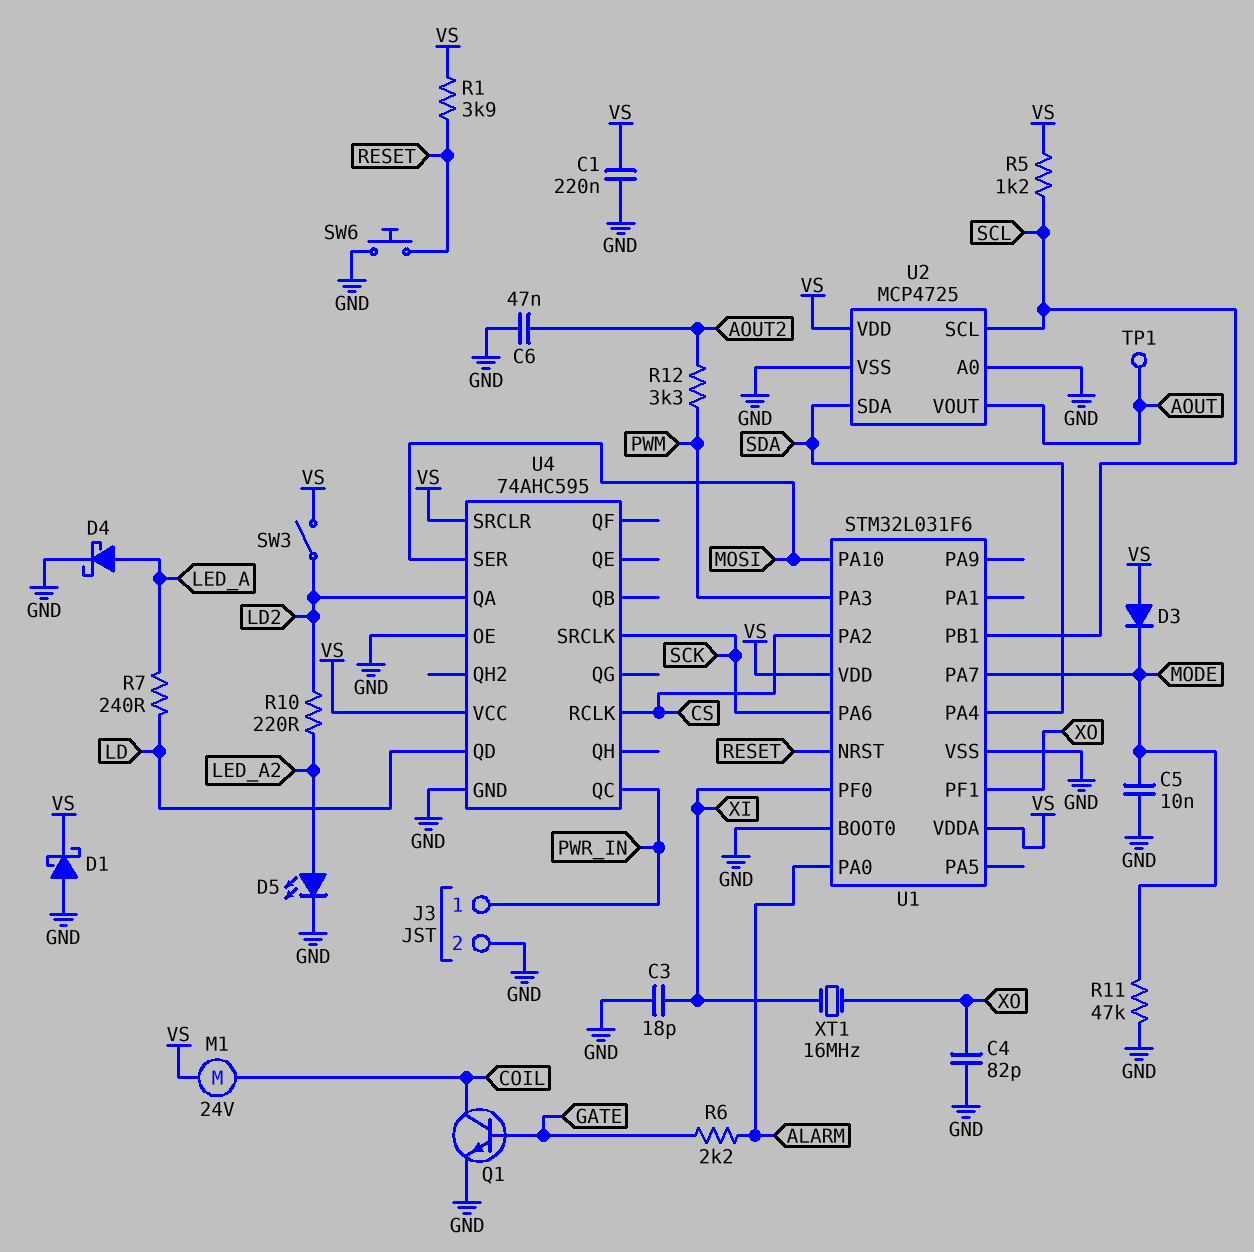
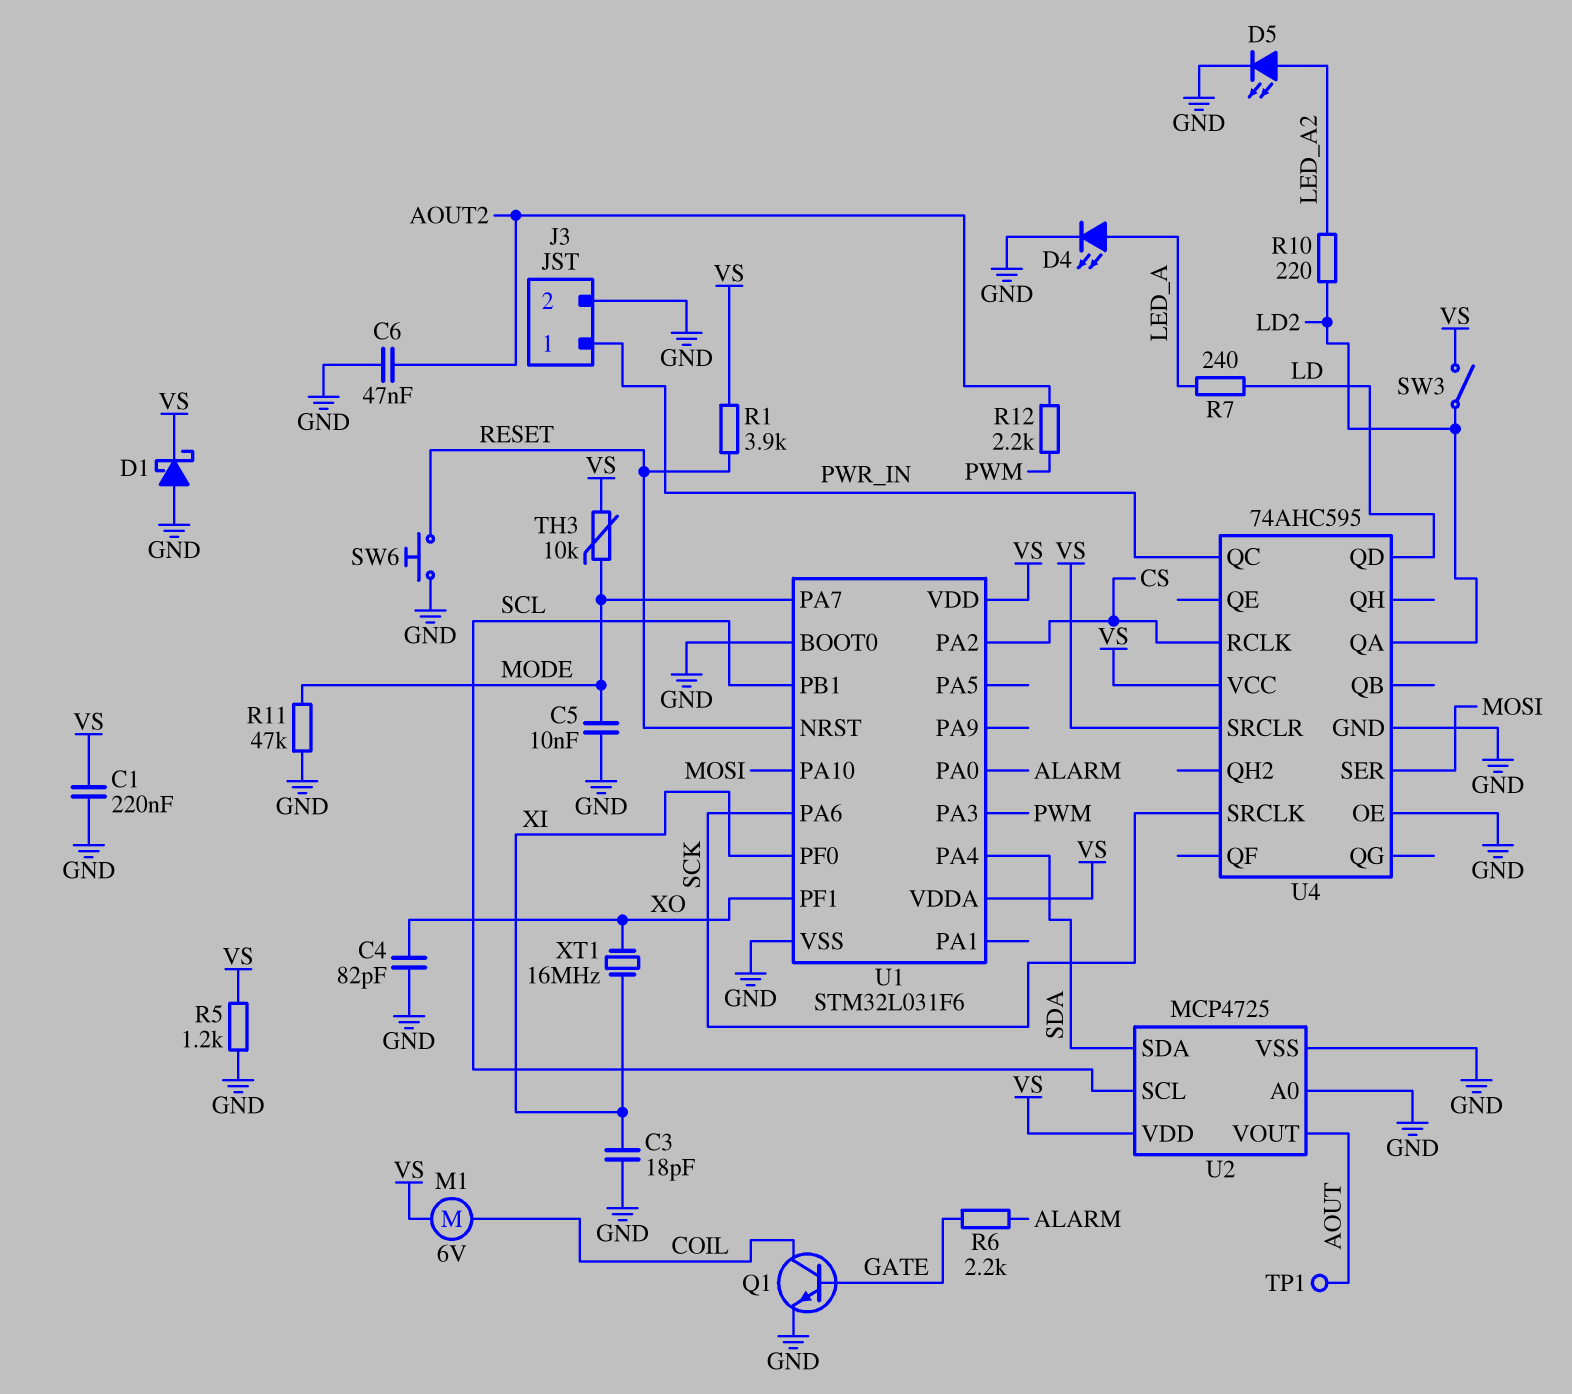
D3: diode (A VS, K MODE) -> none
D4: schottky (A LED_A, K GND) -> LED (A LED_A, K GND)
M1: motor 24V (COIL, VS) -> motor 6V (COIL, VS)
R5: 1.2k (SCL, VS) -> 1.2k (GND, VS)
R12: 3.3k (AOUT2, PWM) -> 2.2k (AOUT2, PWM)
TH3: none -> 10k (MODE, VS)

